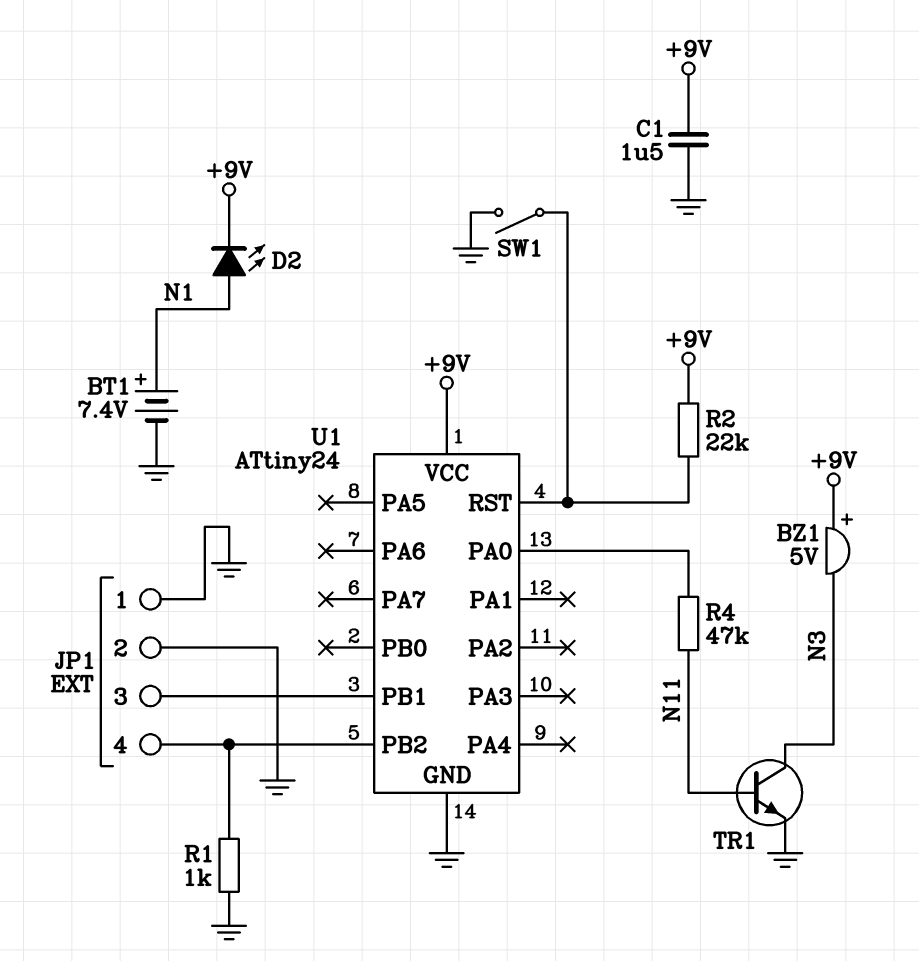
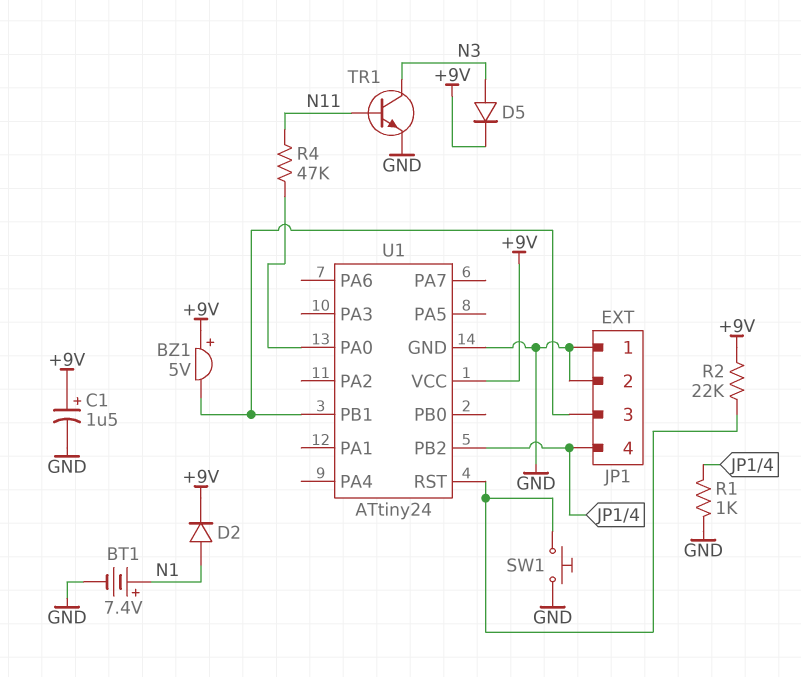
BZ1: buzzer 5V (plus +9V, minus N3) -> buzzer 5V (plus +9V, minus JP1/3)
C1: 1.5uF (+9V, GND) -> 1.5uF (plus +9V, minus GND)
D2: LED (A N1, K +9V) -> diode (A N1, K +9V)
D5: none -> diode (A N3, K +9V)
SW1: switch (GND, U1/RST) -> button (GND, U1/RST)

